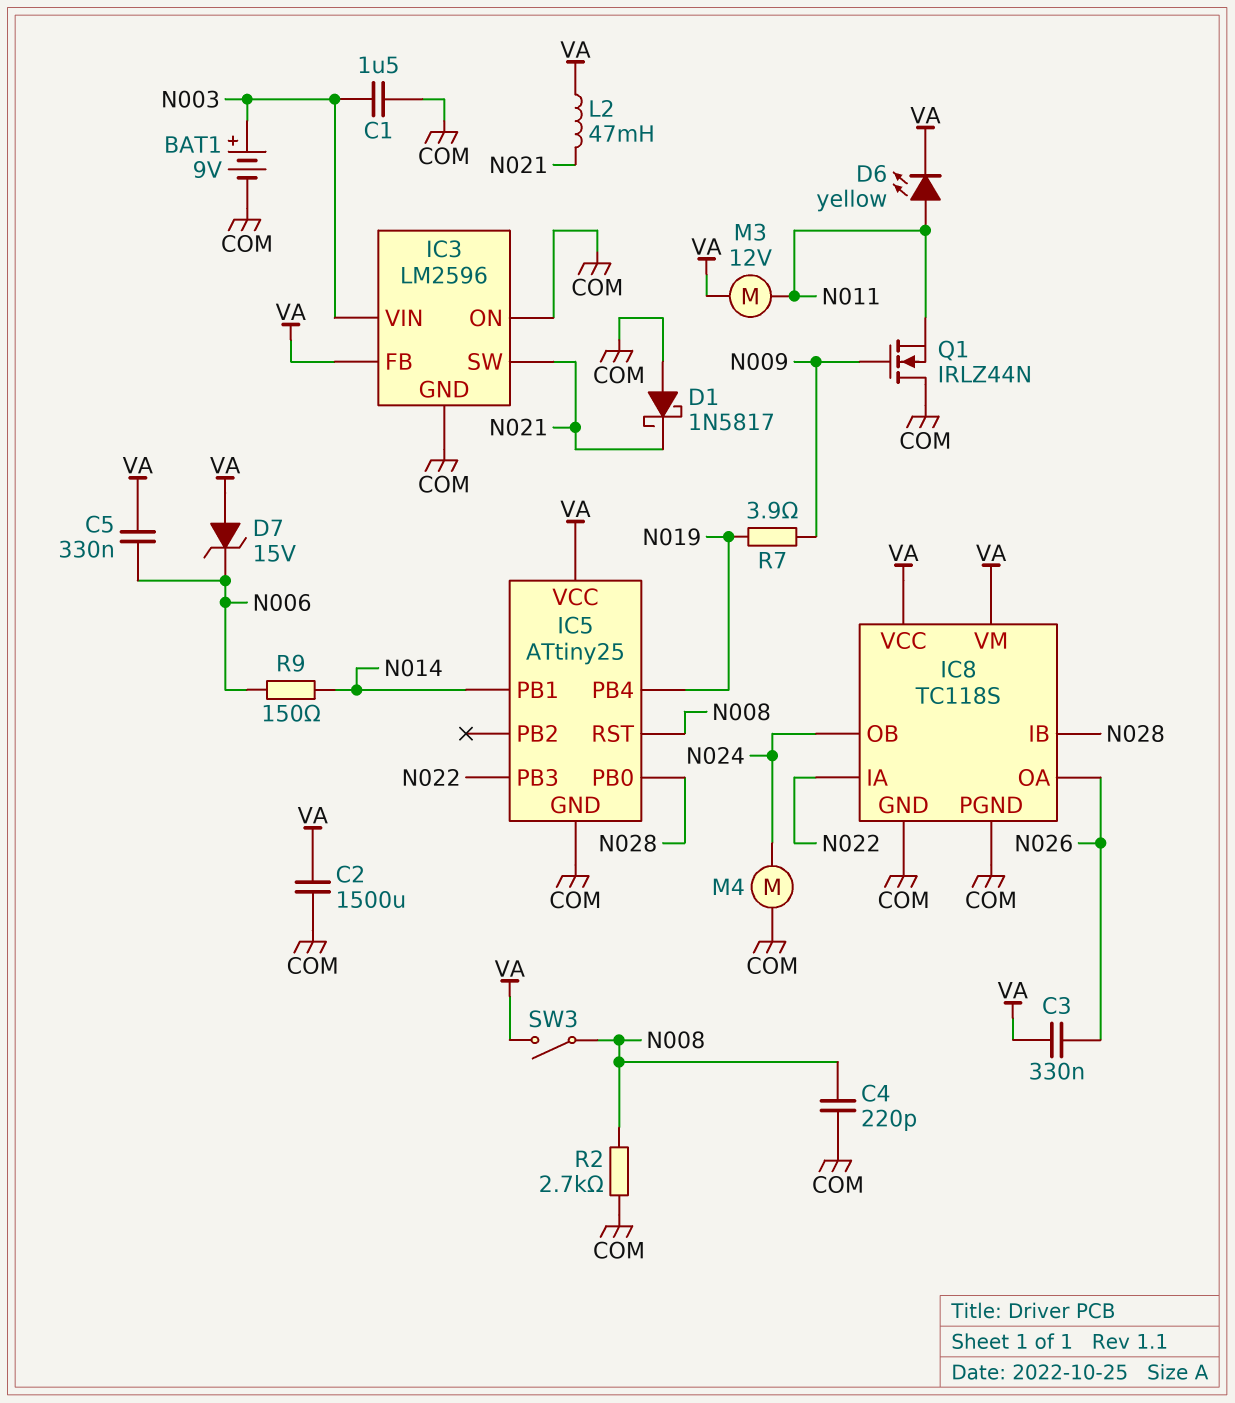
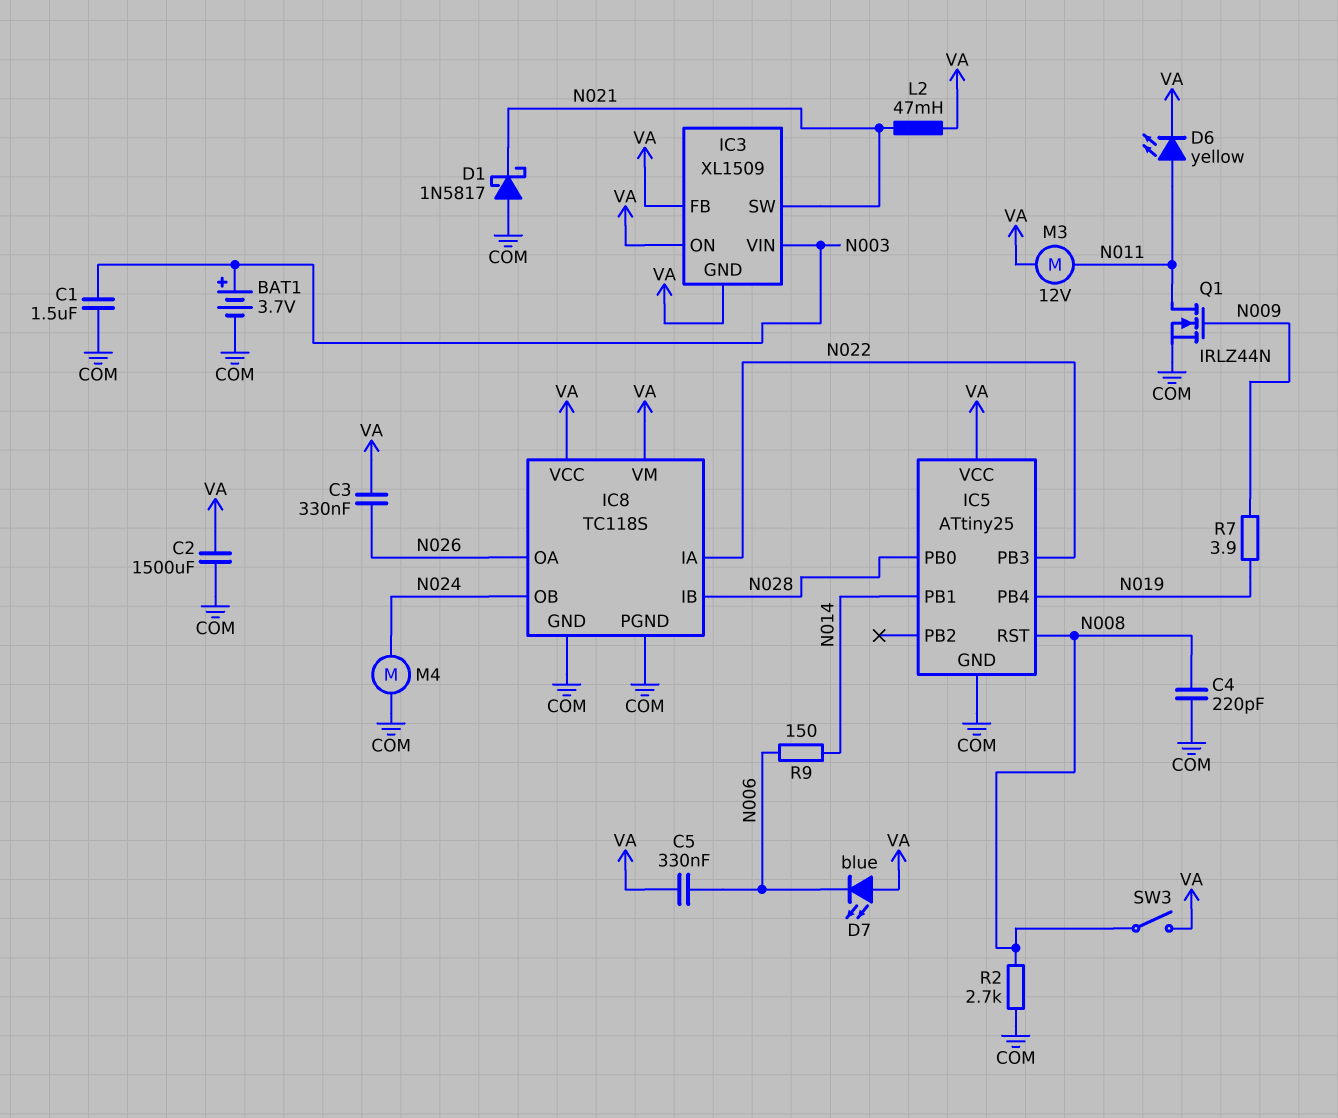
BAT1: 9V (plus N003, minus COM) -> 3.7V (plus N003, minus COM)
D7: zener 15V (A VA, K N006) -> LED blue (A VA, K N006)
IC3: LM2596 -> XL1509
IC3 pin GND: COM -> VA
IC3 pin ON: COM -> VA
Q1: NMOS IRLZ44N (G N009, D COM, S N011) -> NMOS IRLZ44N (G N009, D N011, S COM)

